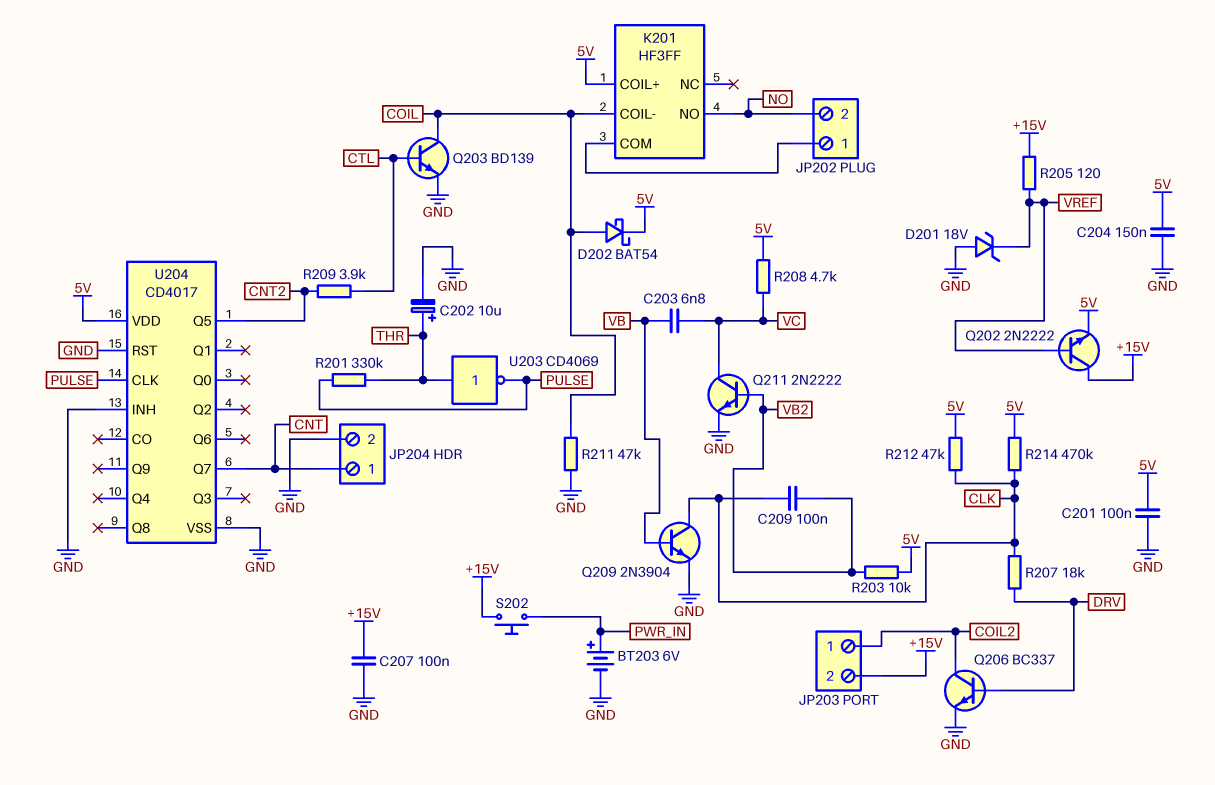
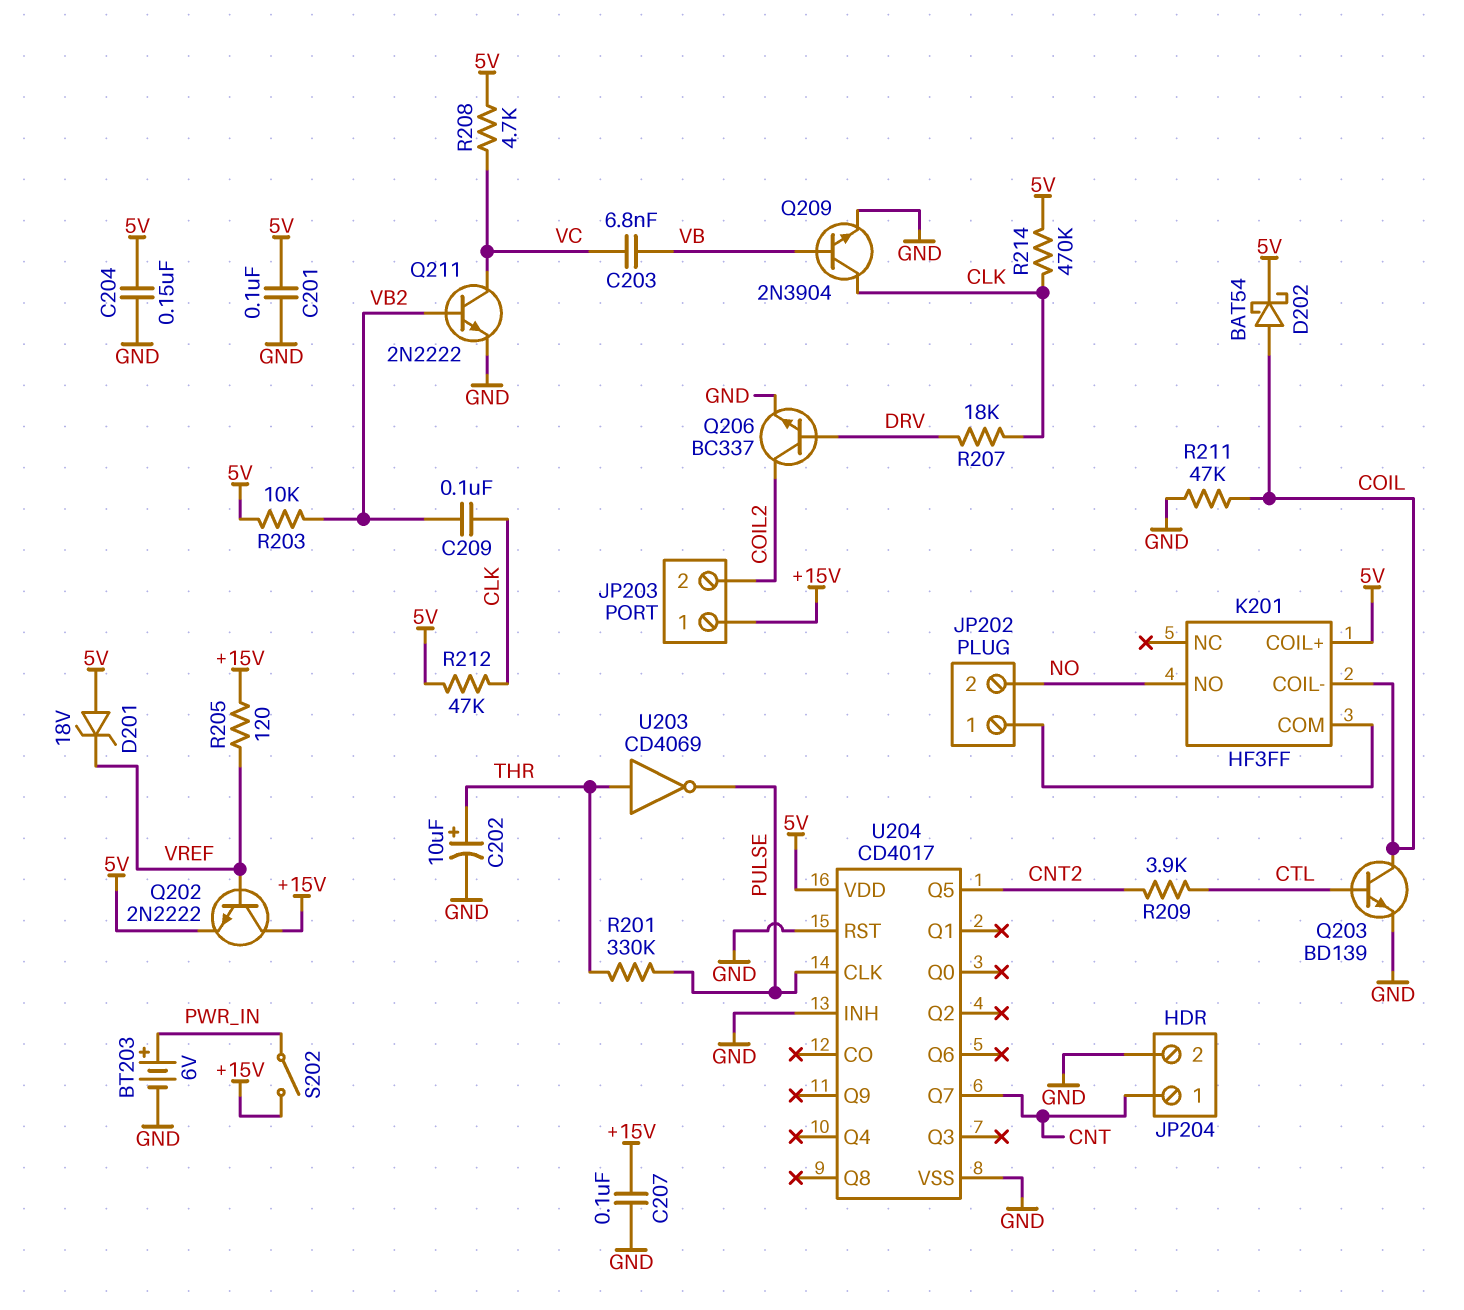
D201: zener 18V (A GND, K VREF) -> zener 18V (A 5V, K VREF)
JP203 pin 1: COIL2 -> +15V
JP203 pin 2: +15V -> COIL2
S202: button (+15V, PWR_IN) -> switch (+15V, PWR_IN)

